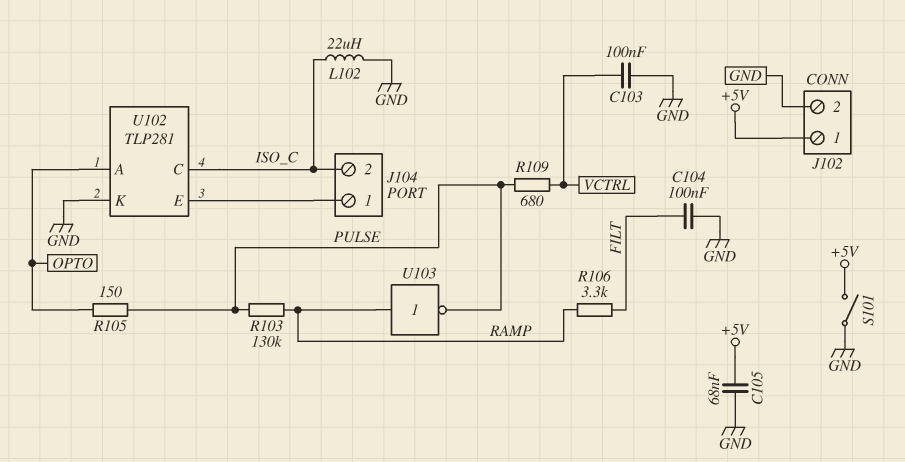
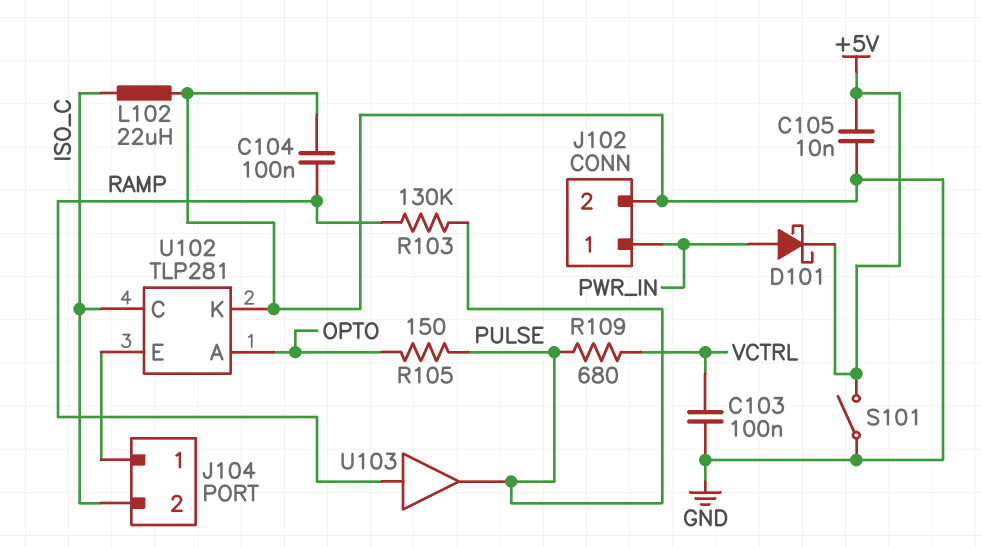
C104: 100nF (FILT, GND) -> 100nF (GND, RAMP)
C105: 68nF (+5V, GND) -> 10nF (+5V, GND)
D101: none -> schottky (A PWR_IN, K +5V)
J102 pin 1: +5V -> PWR_IN
R106: 3.3k (FILT, RAMP) -> none
U103: NOT (in RAMP, out PULSE) -> buffer (in RAMP, out PULSE)

